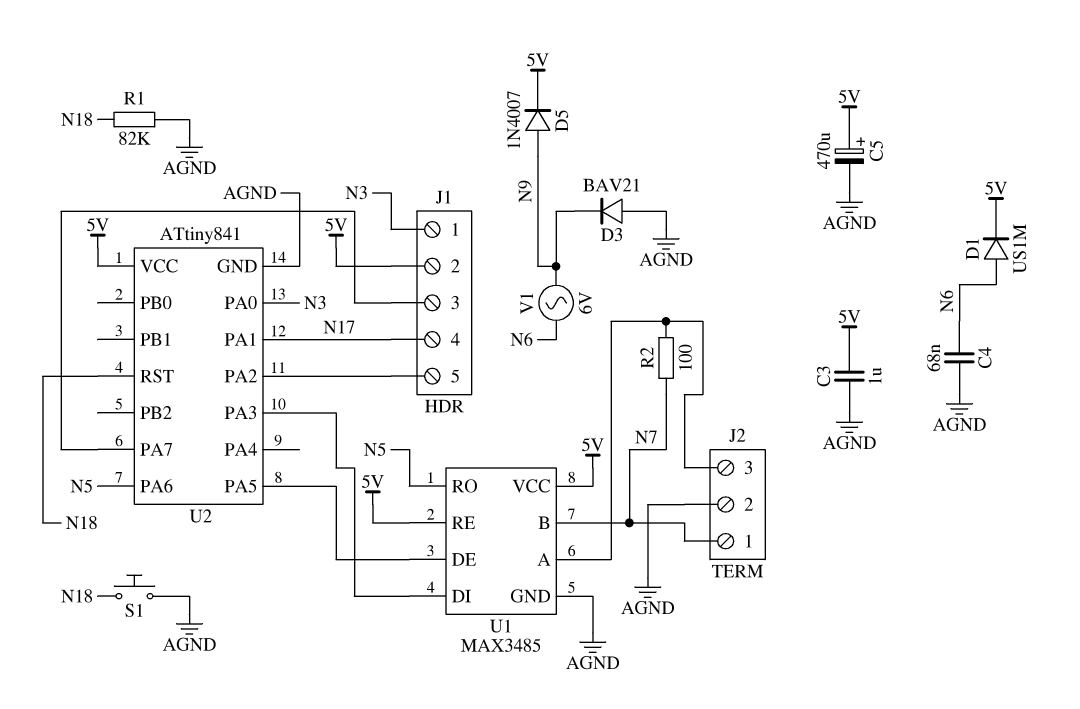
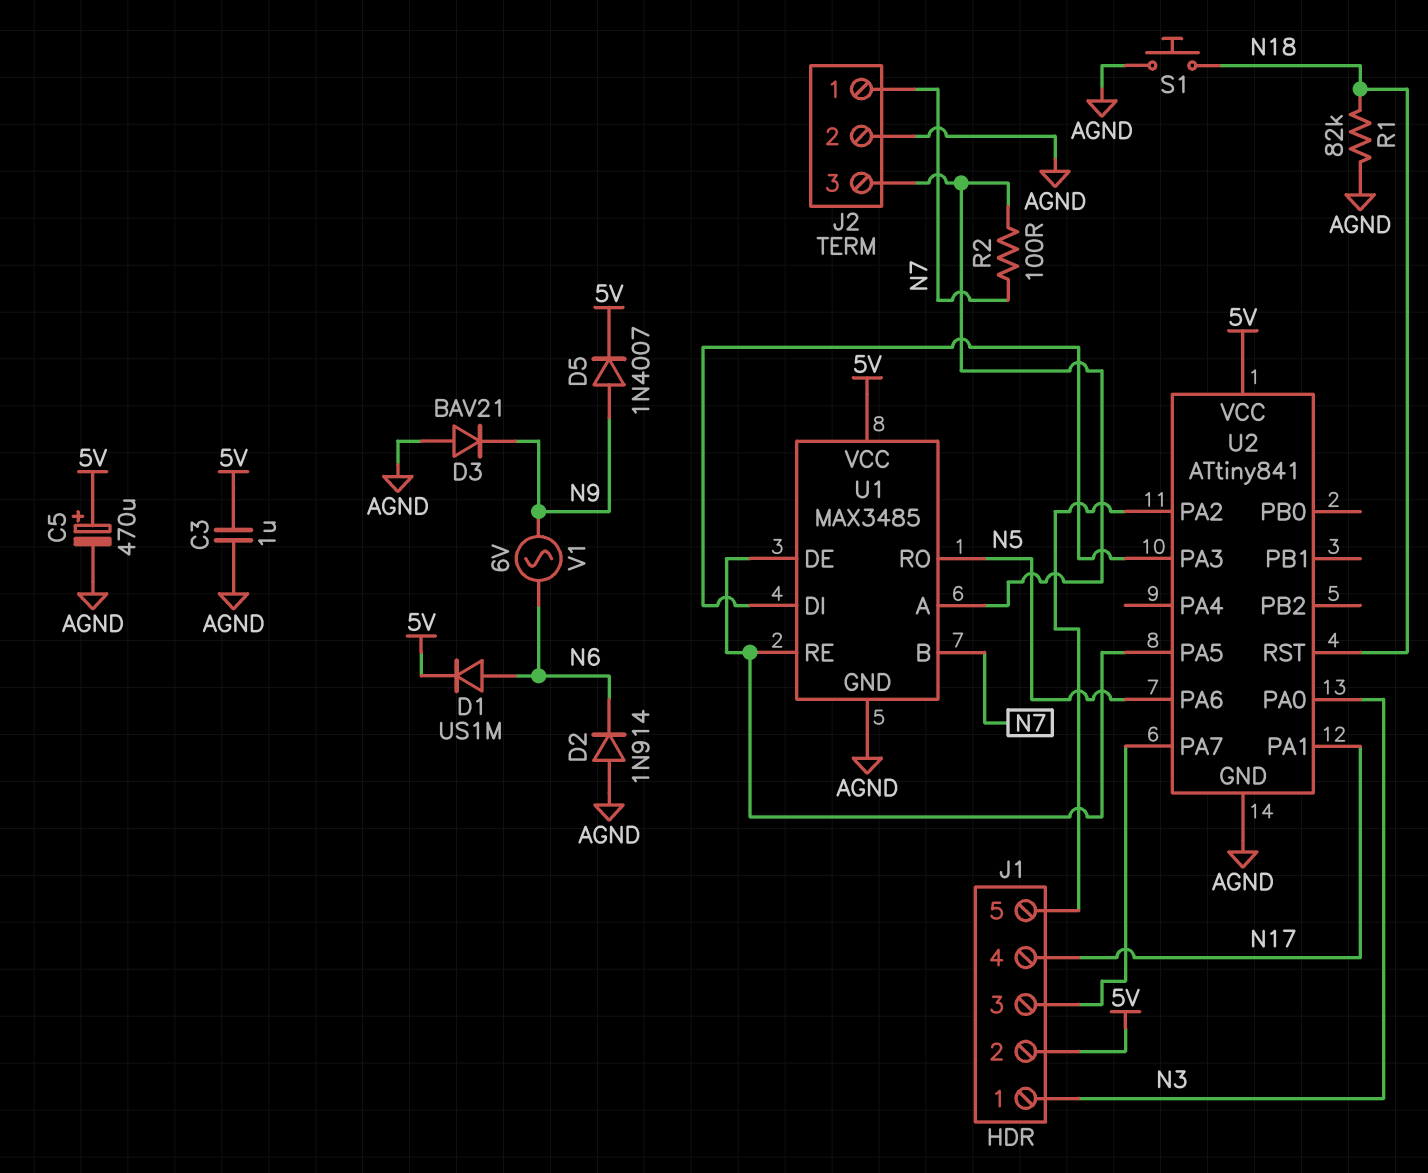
C4: 68nF (AGND, N6) -> none
D2: none -> diode 1N914 (A AGND, K N6)
U1 pin RE: 5V -> U1/DE

